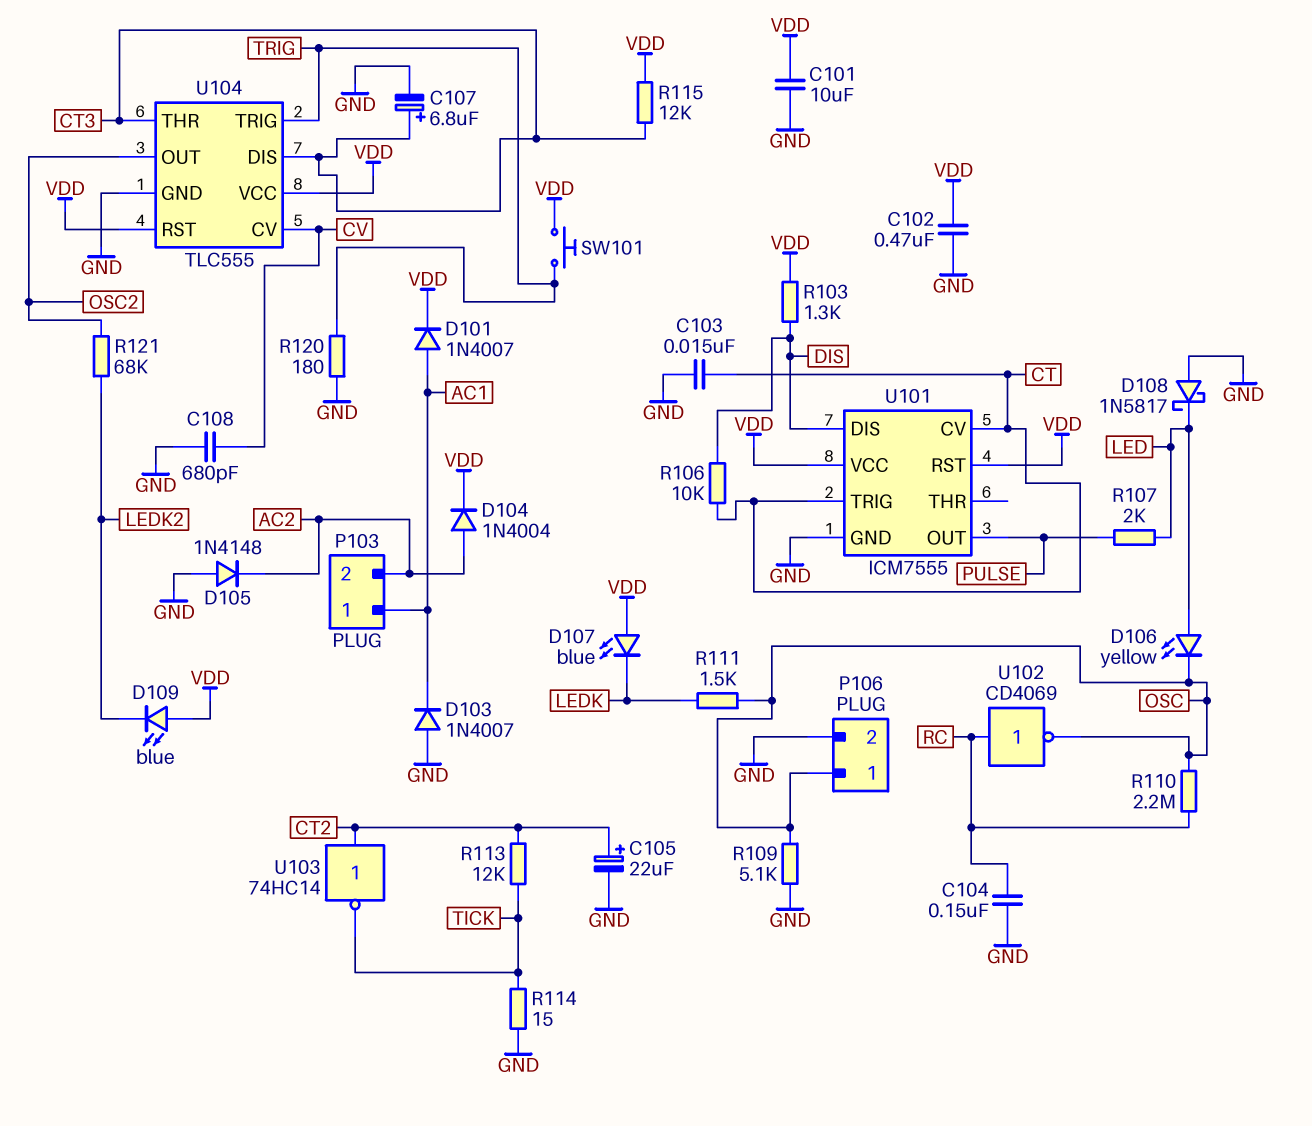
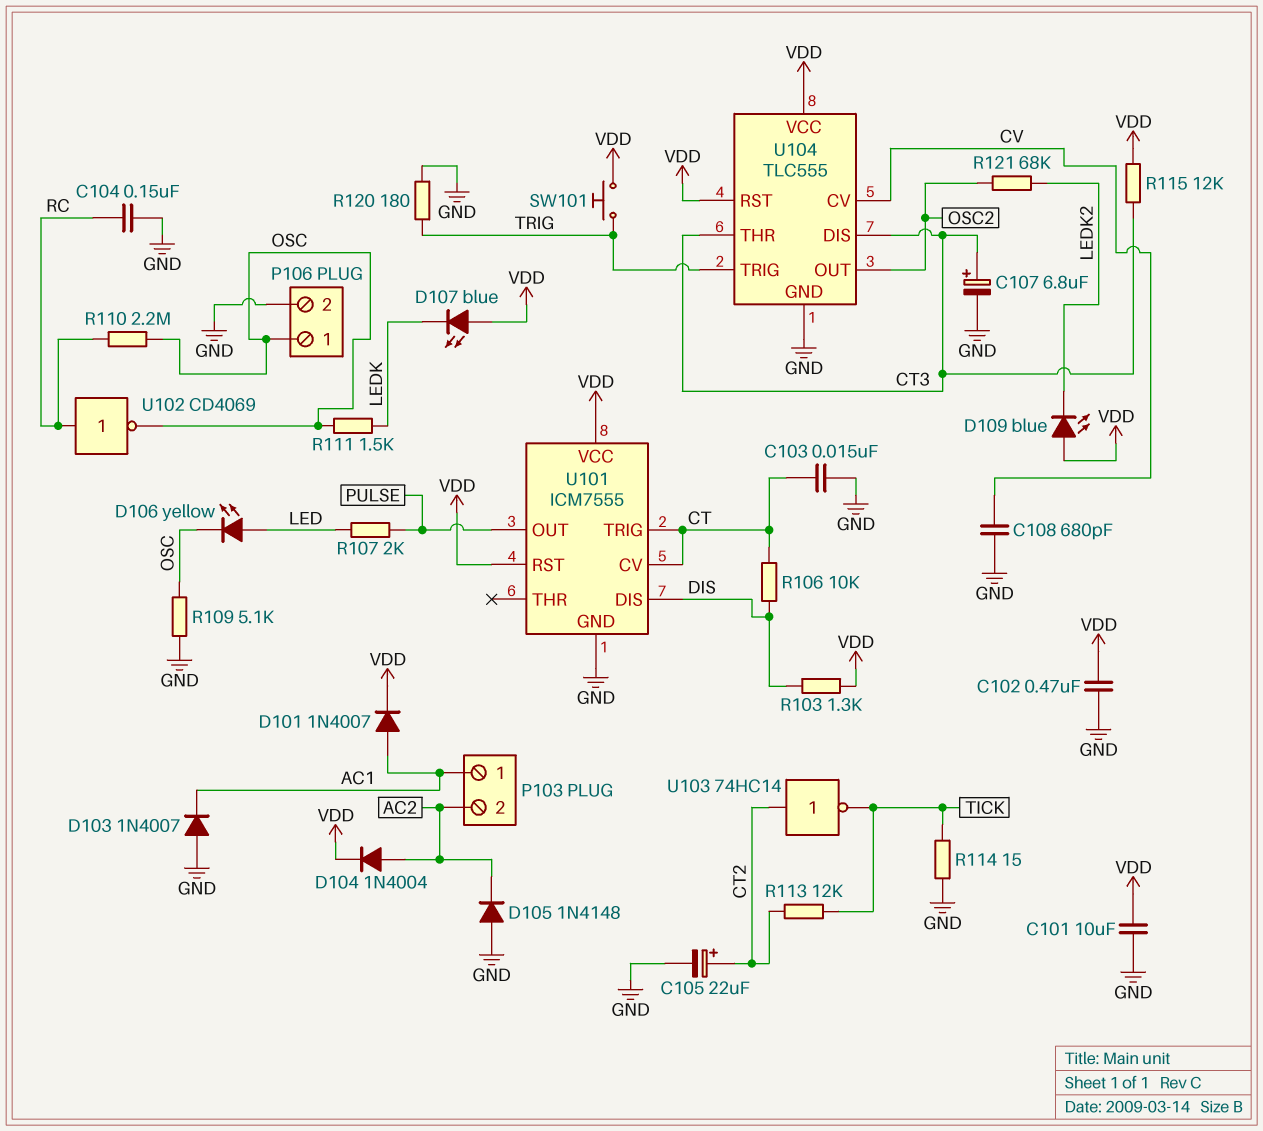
D108: schottky 1N5817 (A GND, K LED) -> none

